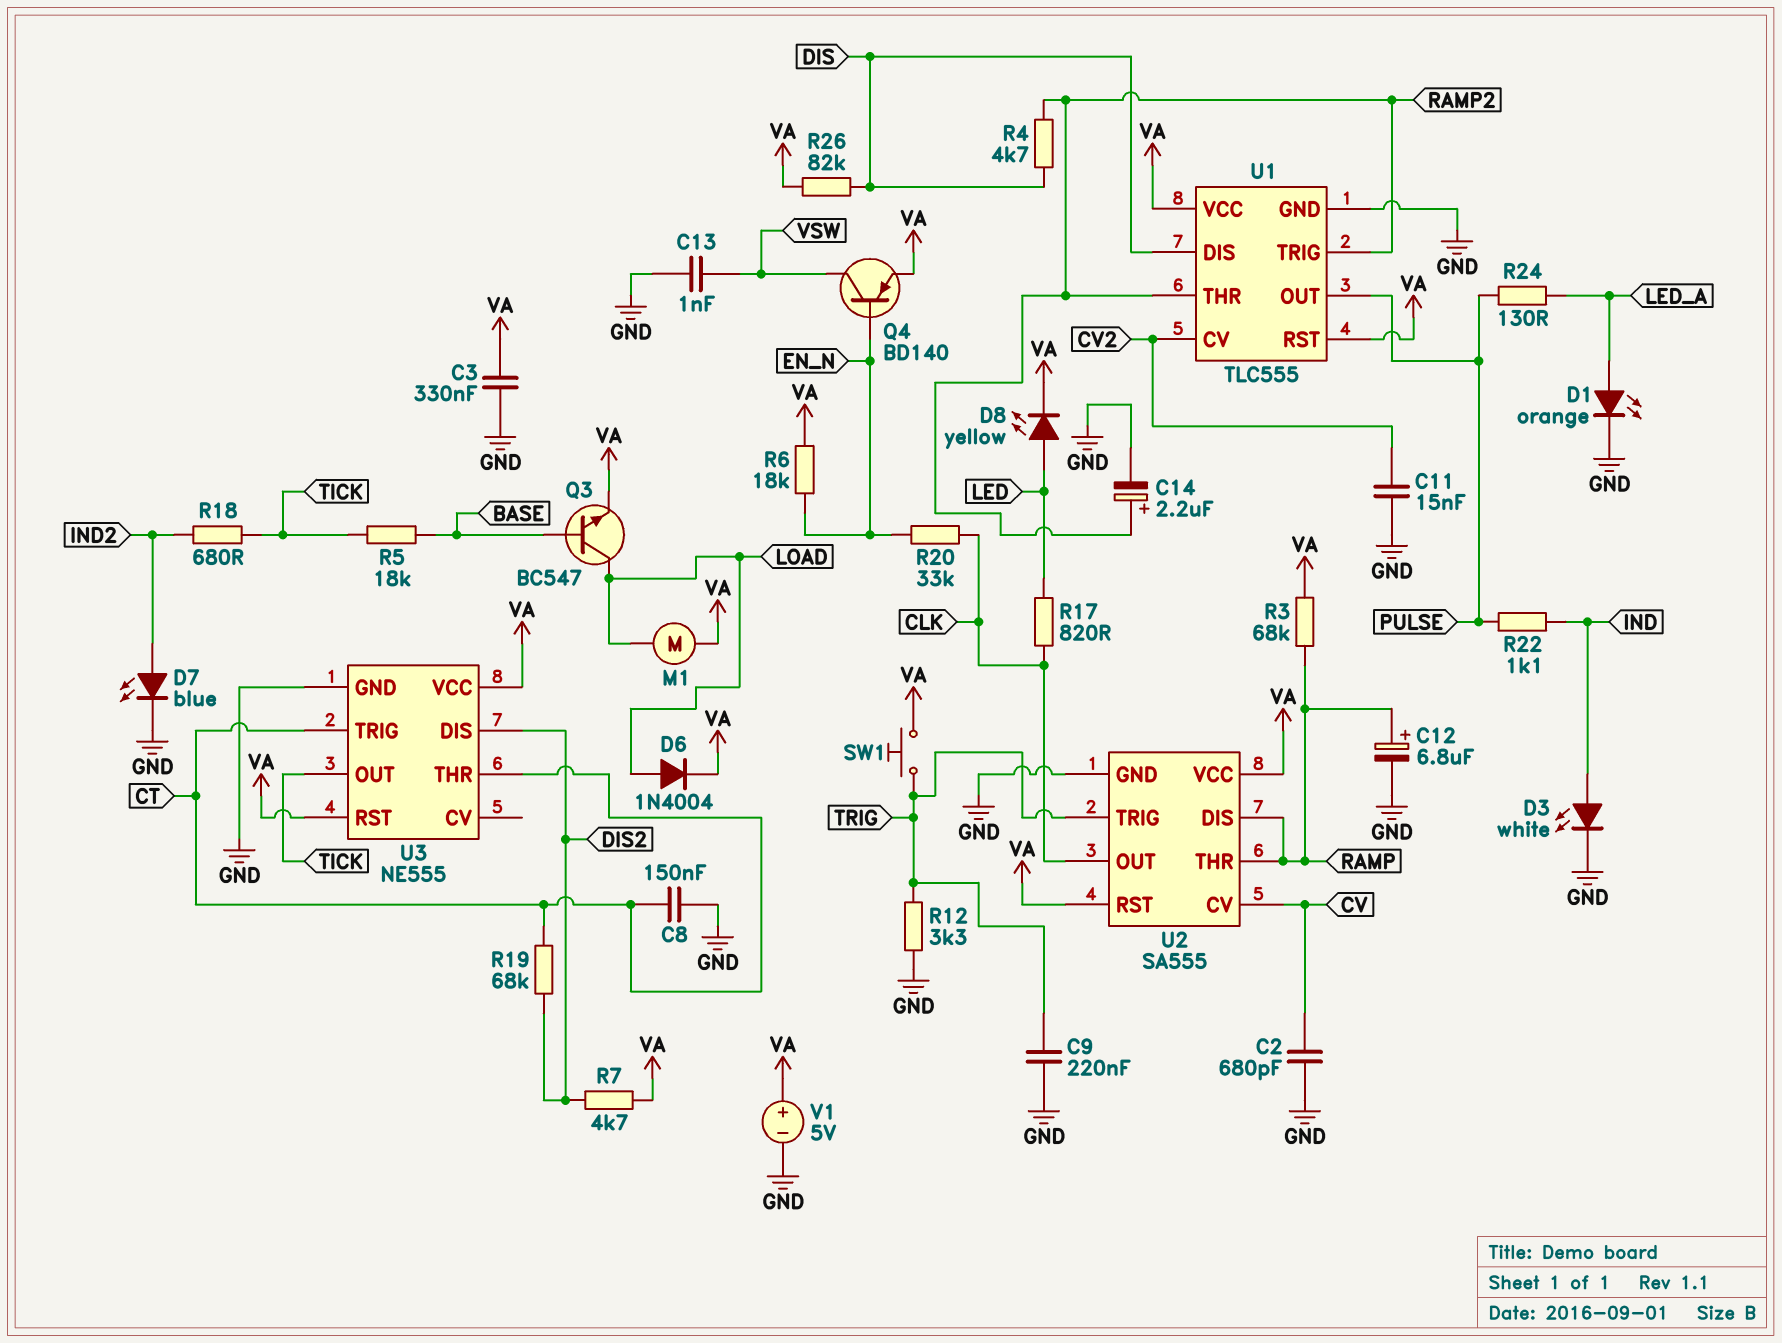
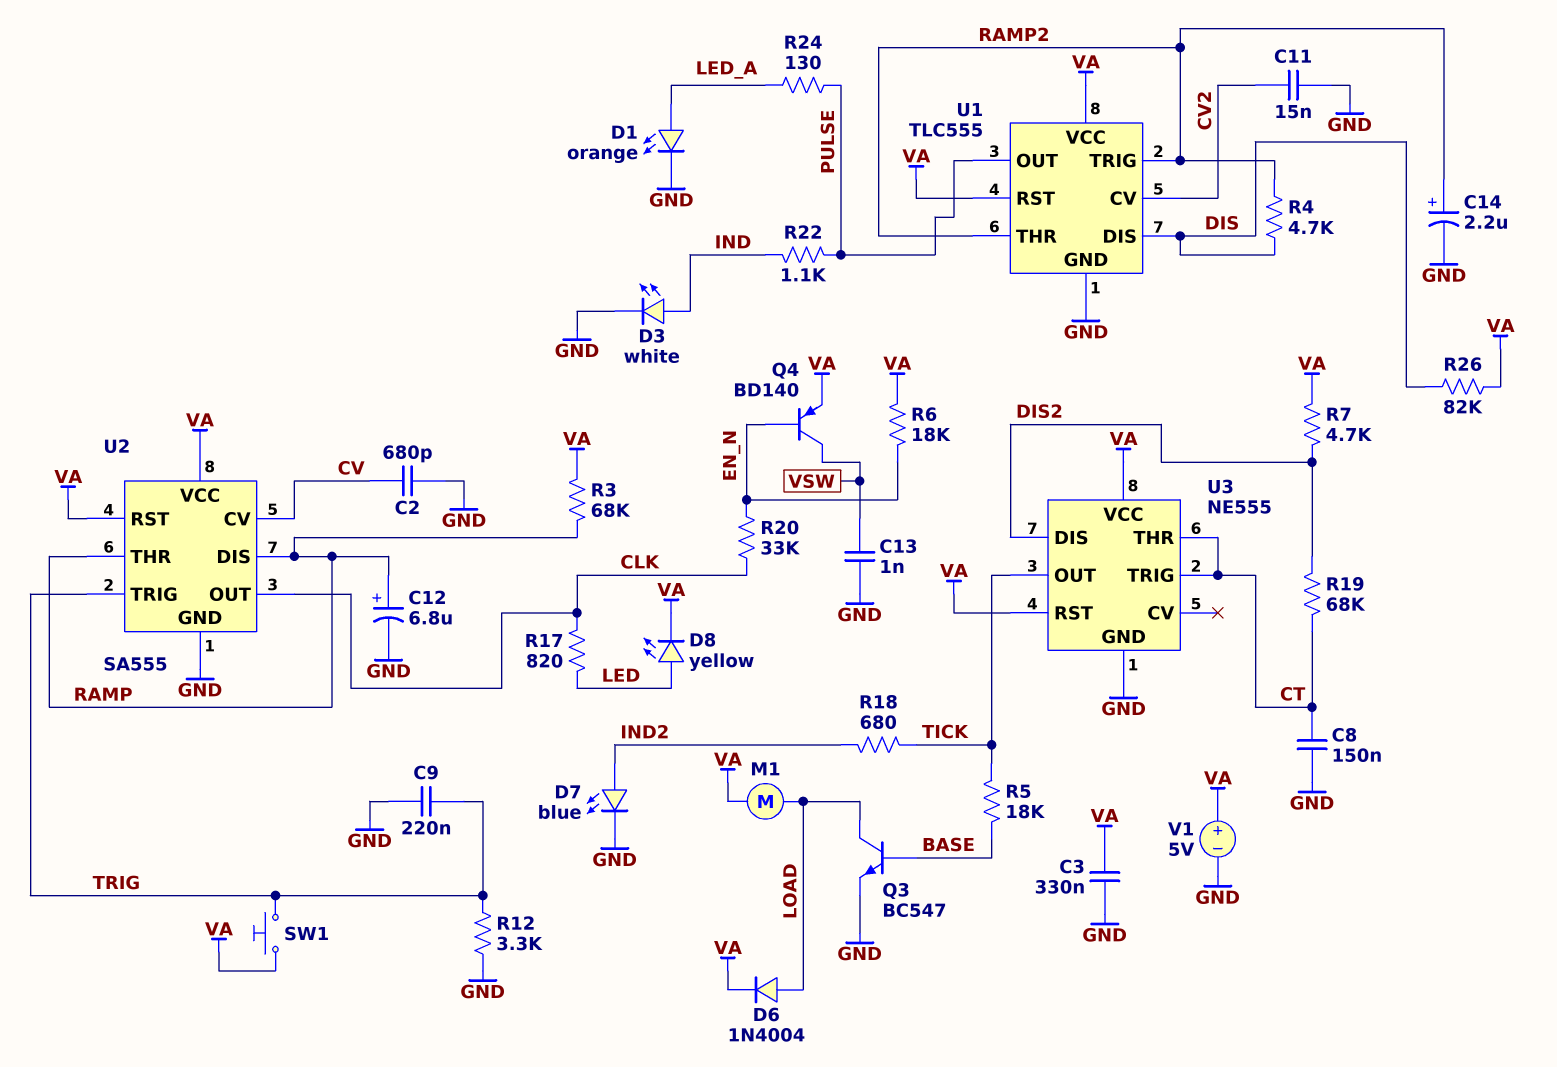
Q3: NPN BC547 (B BASE, C LOAD, E VA) -> NPN BC547 (B BASE, C LOAD, E GND)

